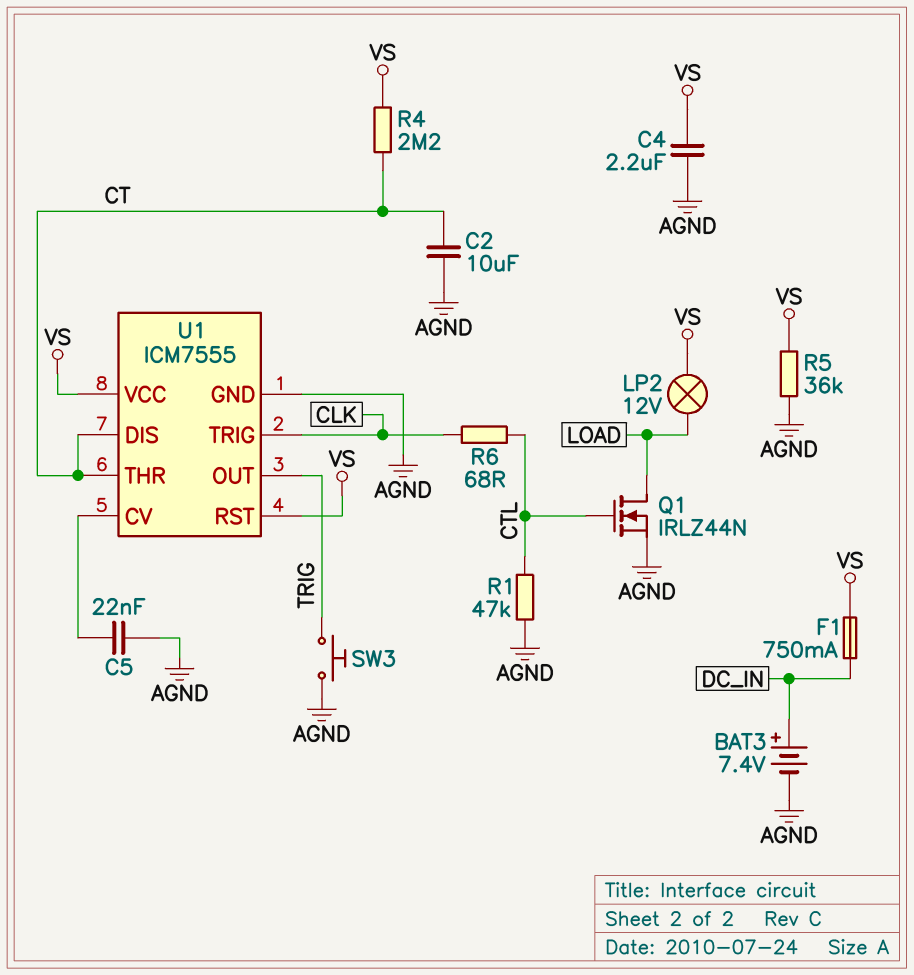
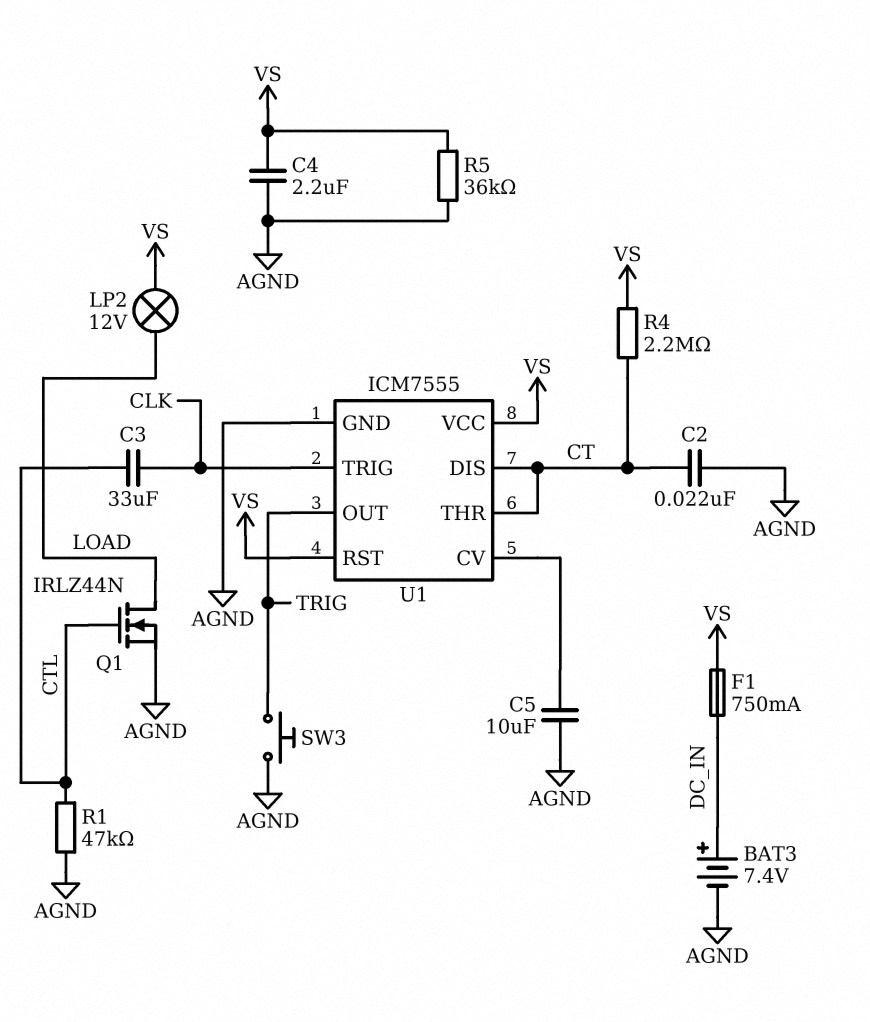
C2: 10uF (AGND, CT) -> 22nF (AGND, CT)
C3: none -> 33uF (CLK, CTL)
C5: 22nF (AGND, U1/CV) -> 10uF (AGND, U1/CV)
R6: 68 (CLK, CTL) -> none

